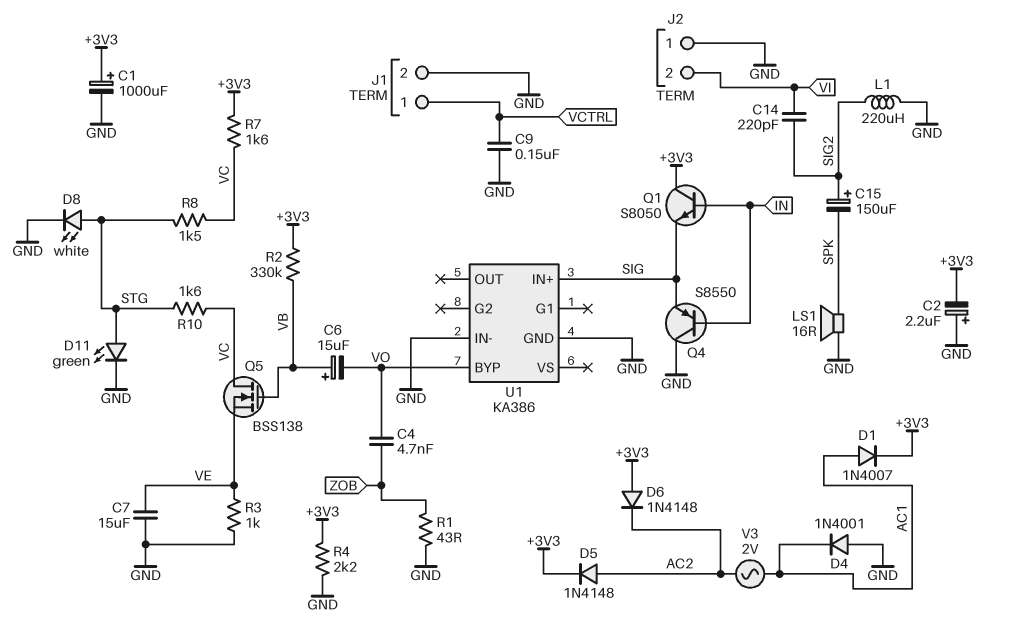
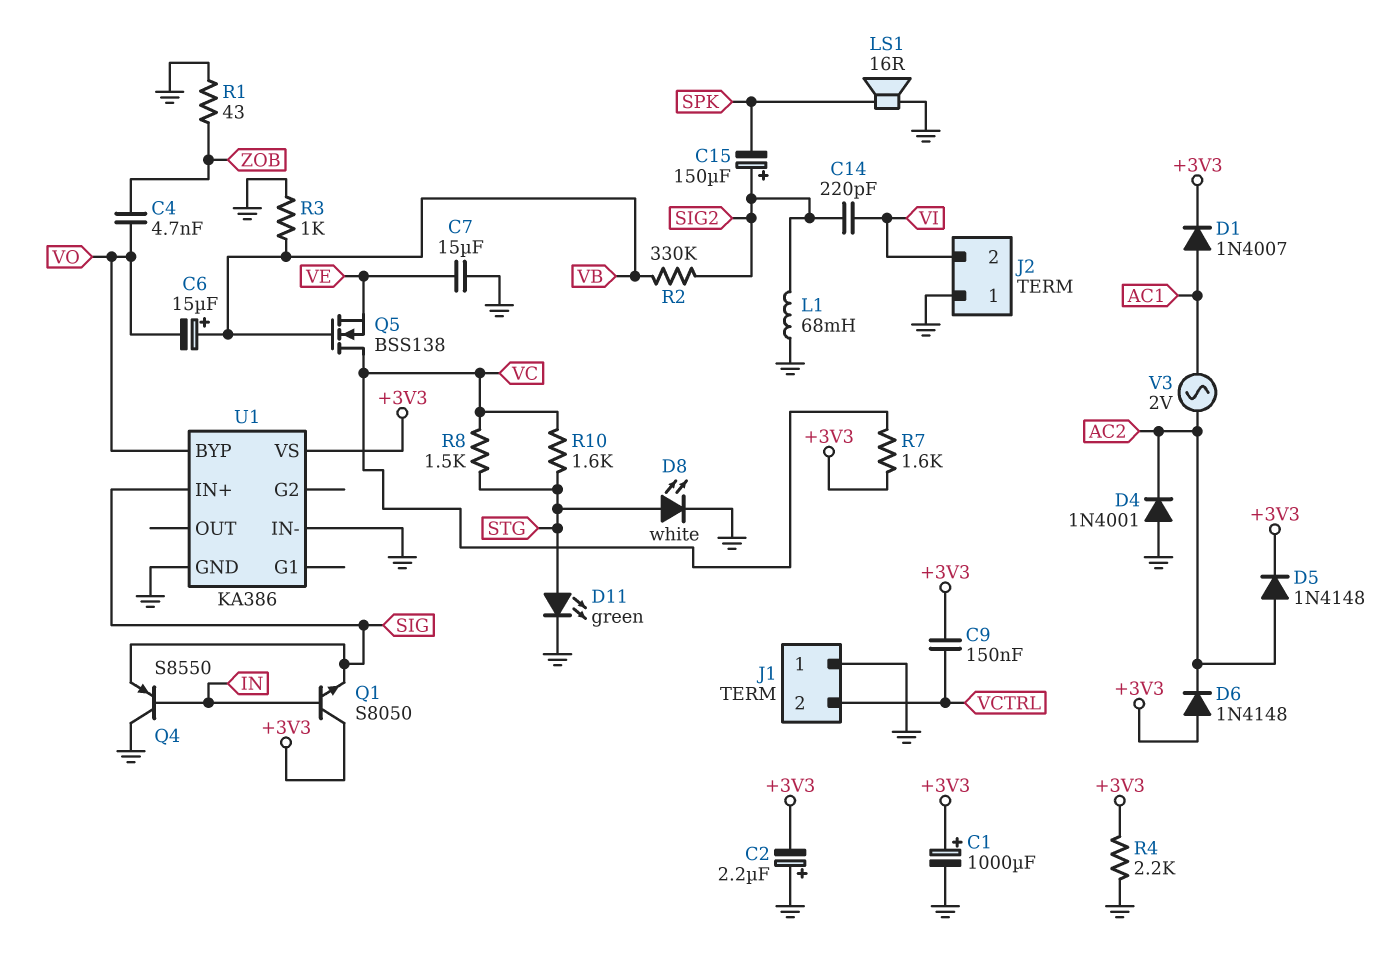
C9: 150nF (GND, VCTRL) -> 150nF (+3V3, VCTRL)
D4: diode 1N4001 (A GND, K AC1) -> diode 1N4001 (A GND, K AC2)
J1 pin 1: VCTRL -> GND
J1 pin 2: GND -> VCTRL
L1: 220uH (GND, SIG2) -> 68mH (GND, SIG2)
R2: 330k (+3V3, VB) -> 330k (SIG2, VB)
R3: 1k (GND, VE) -> 1k (GND, VB)
U1 pin VS: none -> +3V3

